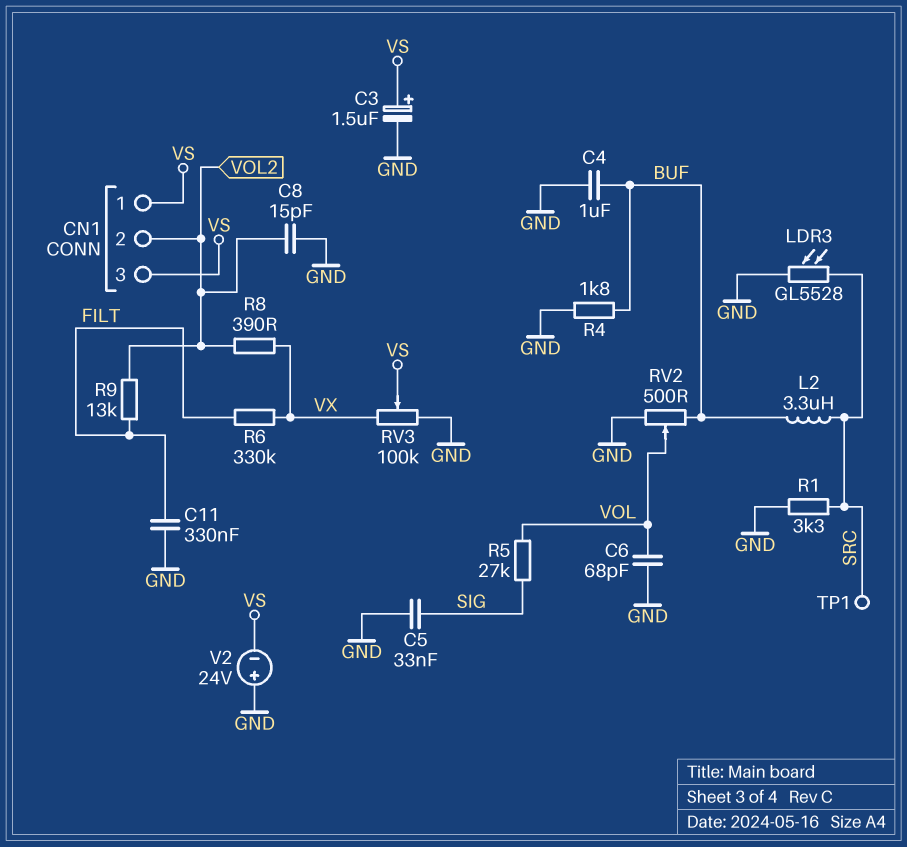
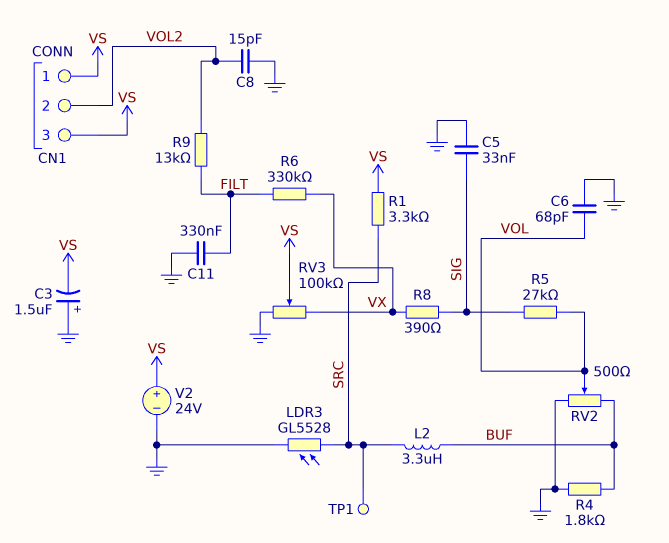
C3: 1.5uF (plus VS, minus GND) -> 1.5uF (plus GND, minus VS)
C4: 1uF (BUF, GND) -> none
R1: 3.3k (GND, SRC) -> 3.3k (SRC, VS)
R8: 390 (VOL2, VX) -> 390 (SIG, VX)
V2: 24V (plus GND, minus VS) -> 24V (plus VS, minus GND)

